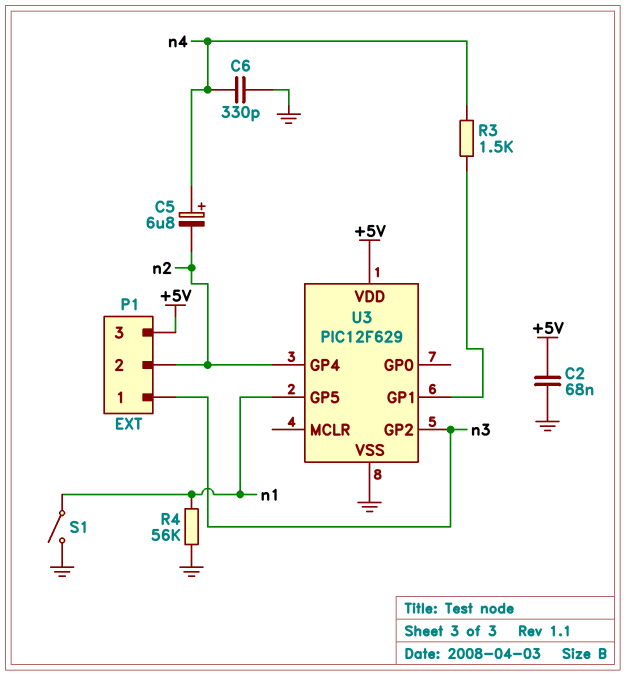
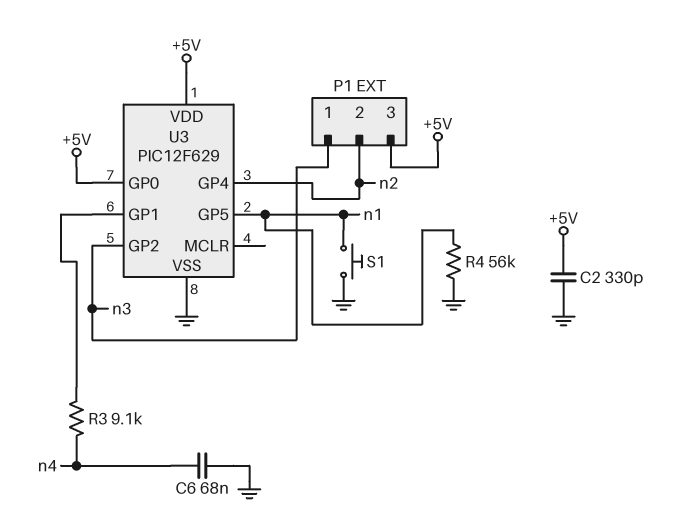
C2: 68nF (+5V, GND) -> 330pF (+5V, GND)
C5: 6.8uF (plus n4, minus n2) -> none
C6: 330pF (GND, n4) -> 68nF (GND, n4)
R3: 1.5k (U3/GP1, n4) -> 9.1k (U3/GP1, n4)
S1: switch (GND, n1) -> button (GND, n1)
U3 pin GP0: none -> +5V

